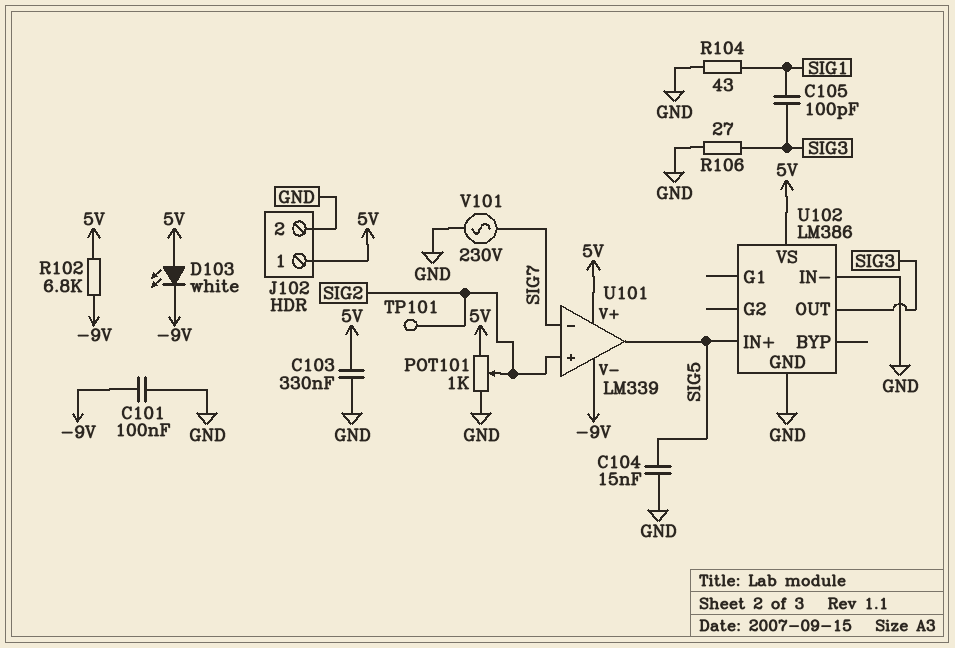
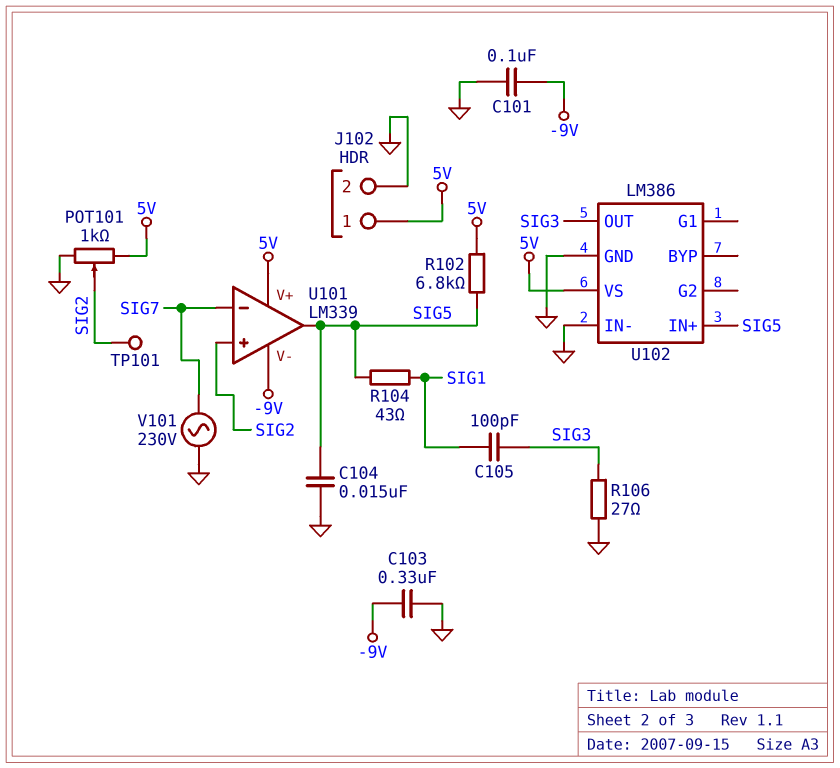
C103: 330nF (5V, GND) -> 330nF (-9V, GND)
D103: LED white (A 5V, K -9V) -> none
R102: 6.8k (-9V, 5V) -> 6.8k (5V, SIG5)
R104: 43 (GND, SIG1) -> 43 (SIG1, SIG5)

